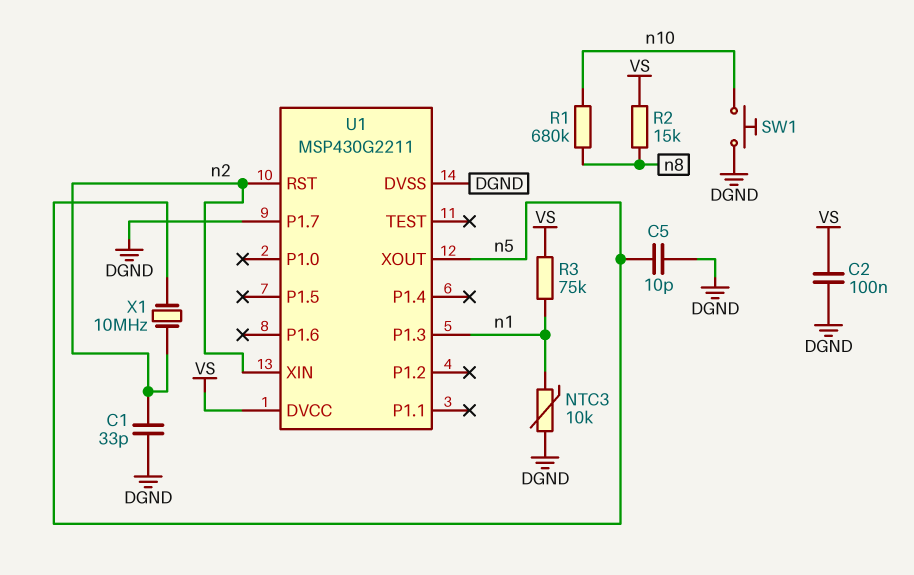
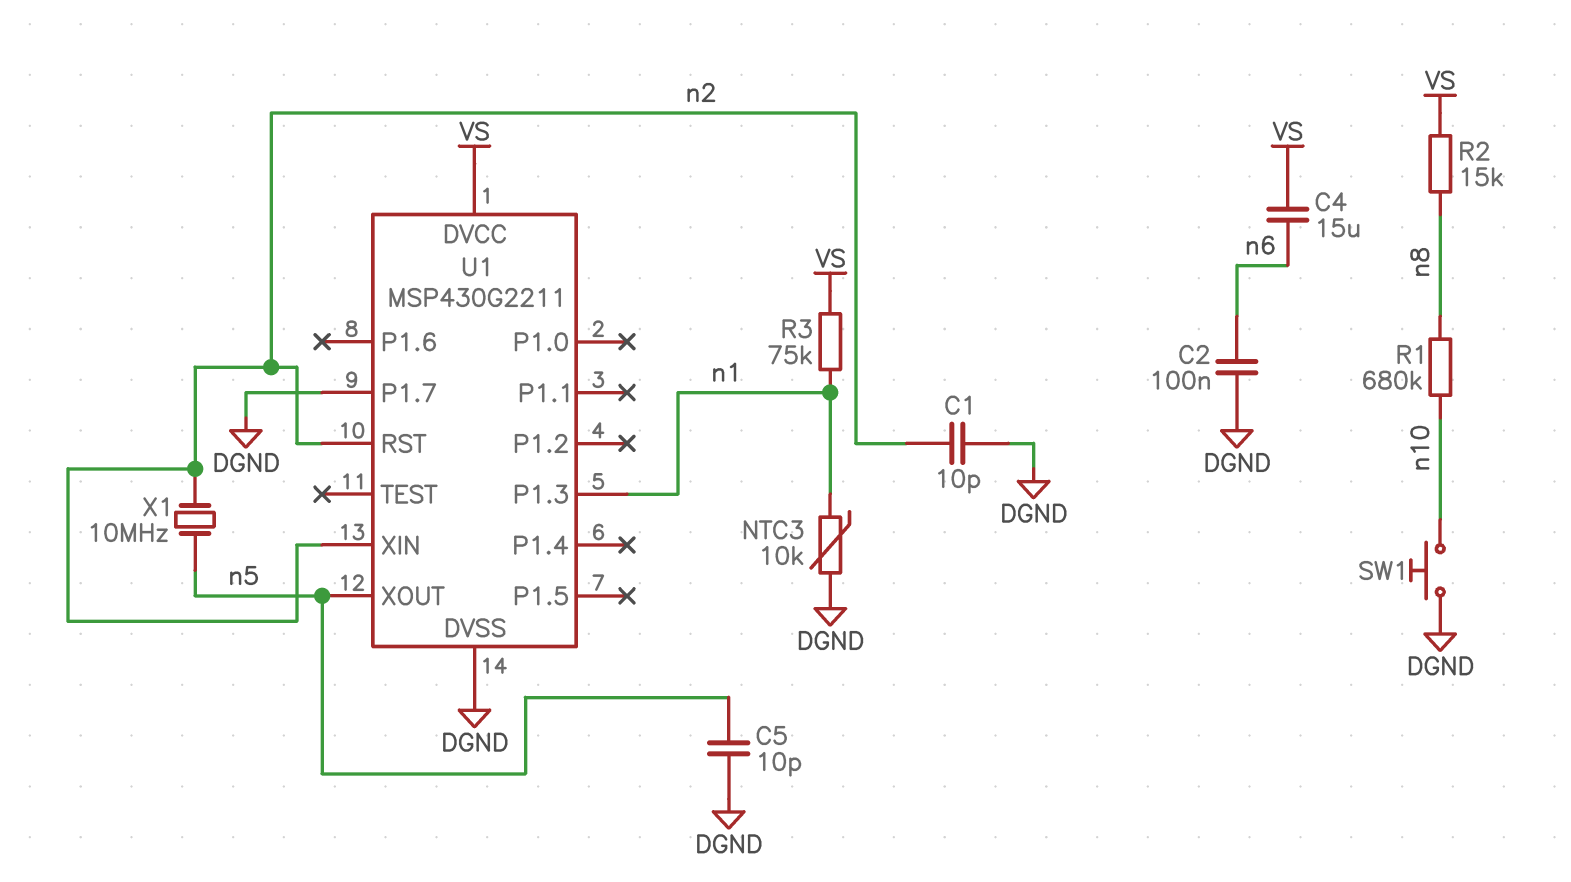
C1: 33pF (DGND, n2) -> 10pF (DGND, n2)
C2: 100nF (DGND, VS) -> 100nF (DGND, n6)
C4: none -> 15uF (VS, n6)

